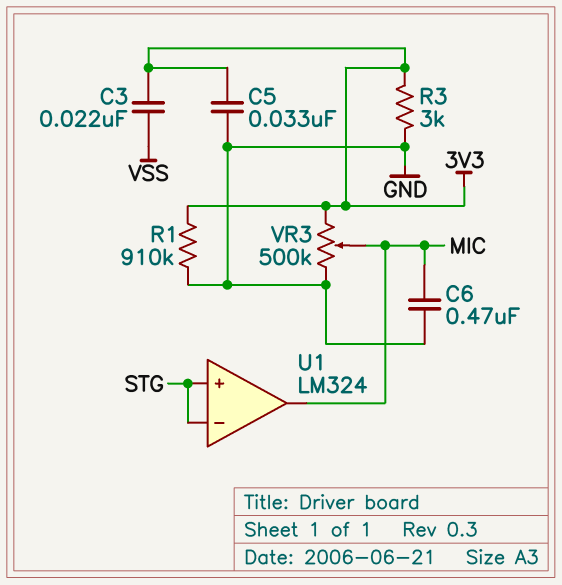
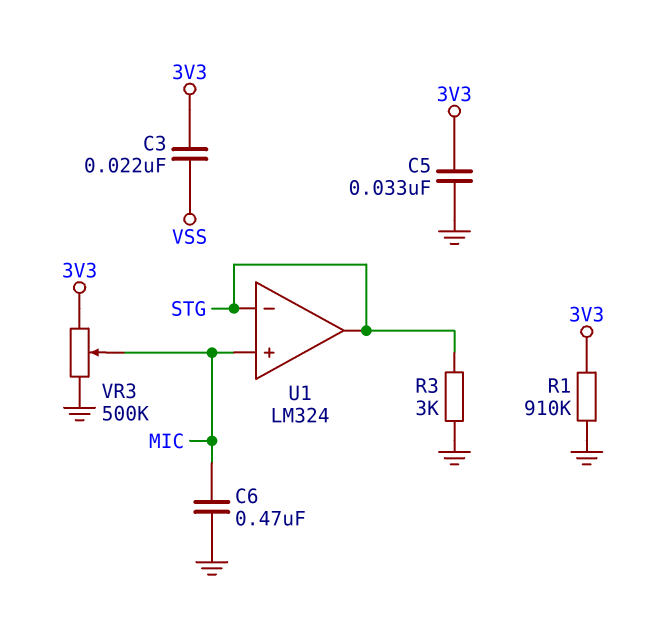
R3: 3k (3V3, GND) -> 3k (GND, STG)
U1 pin in+: STG -> MIC
U1 pin out: MIC -> STG

